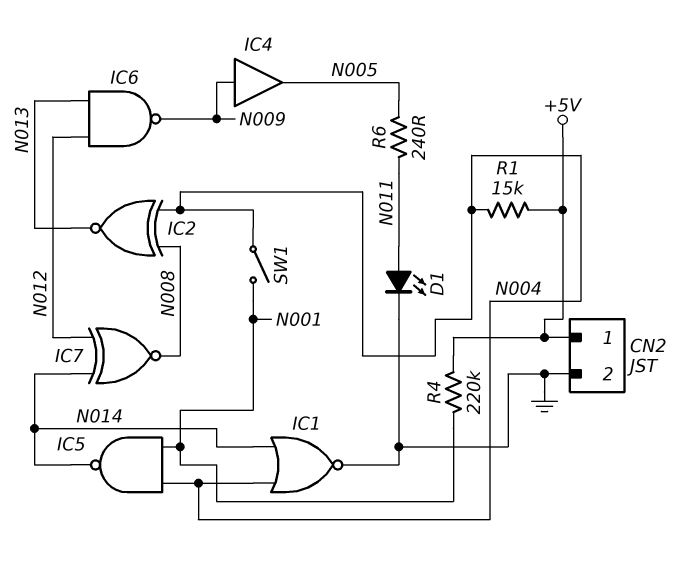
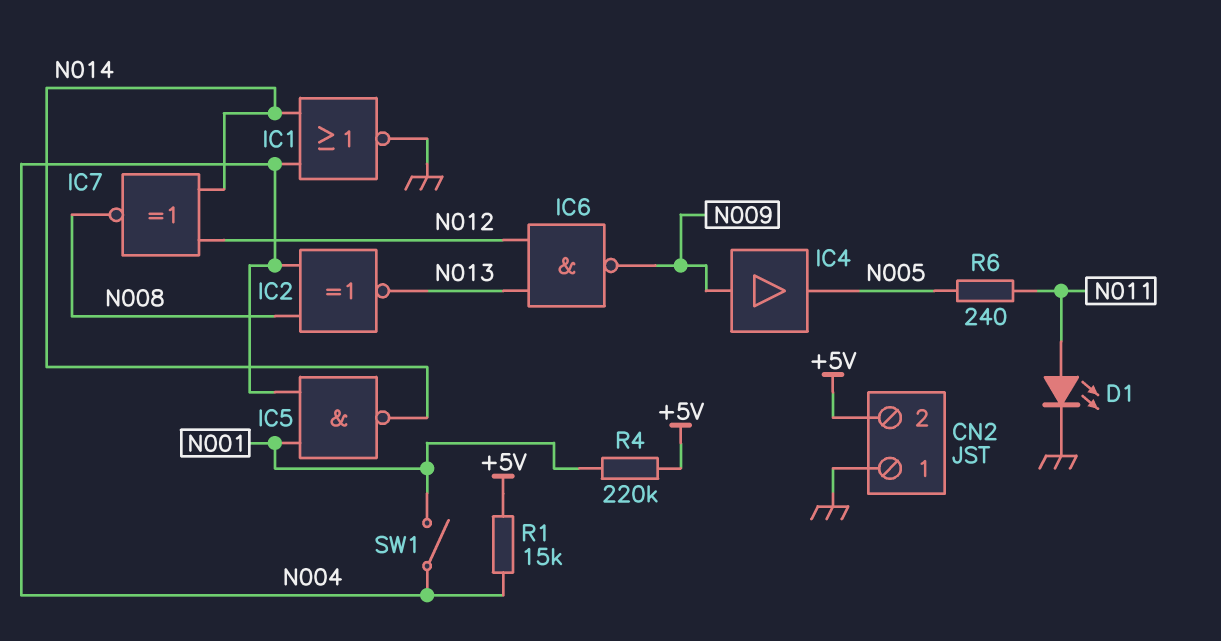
CN2 pin 1: +5V -> GND
CN2 pin 2: GND -> +5V

